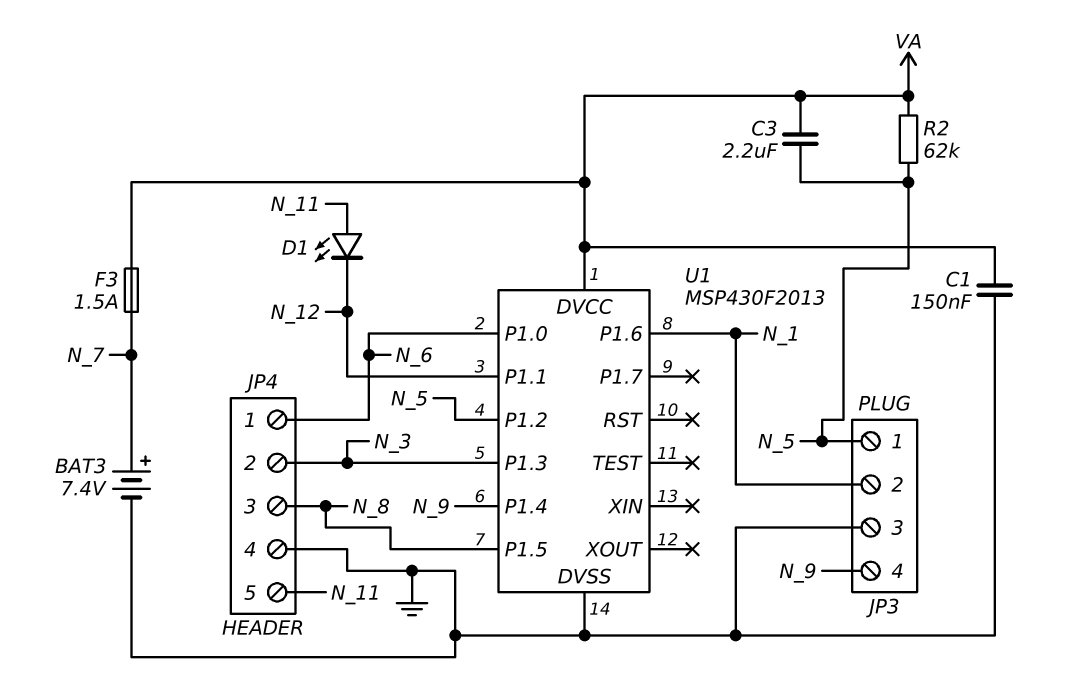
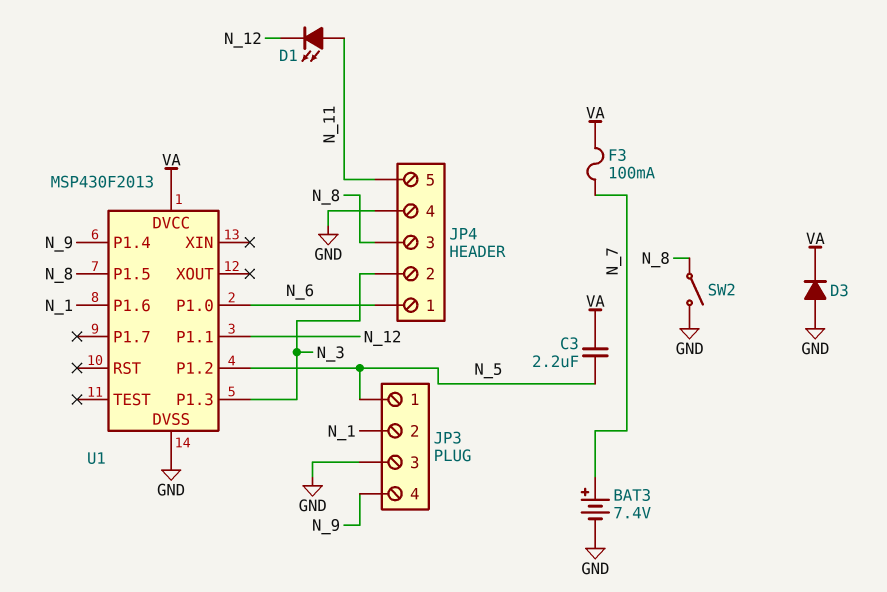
C1: 150nF (GND, VA) -> none
D3: none -> diode (A GND, K VA)
F3: 1.5A (N_7, VA) -> 100mA (N_7, VA)
R2: 62k (N_5, VA) -> none
SW2: none -> switch (GND, N_8)

